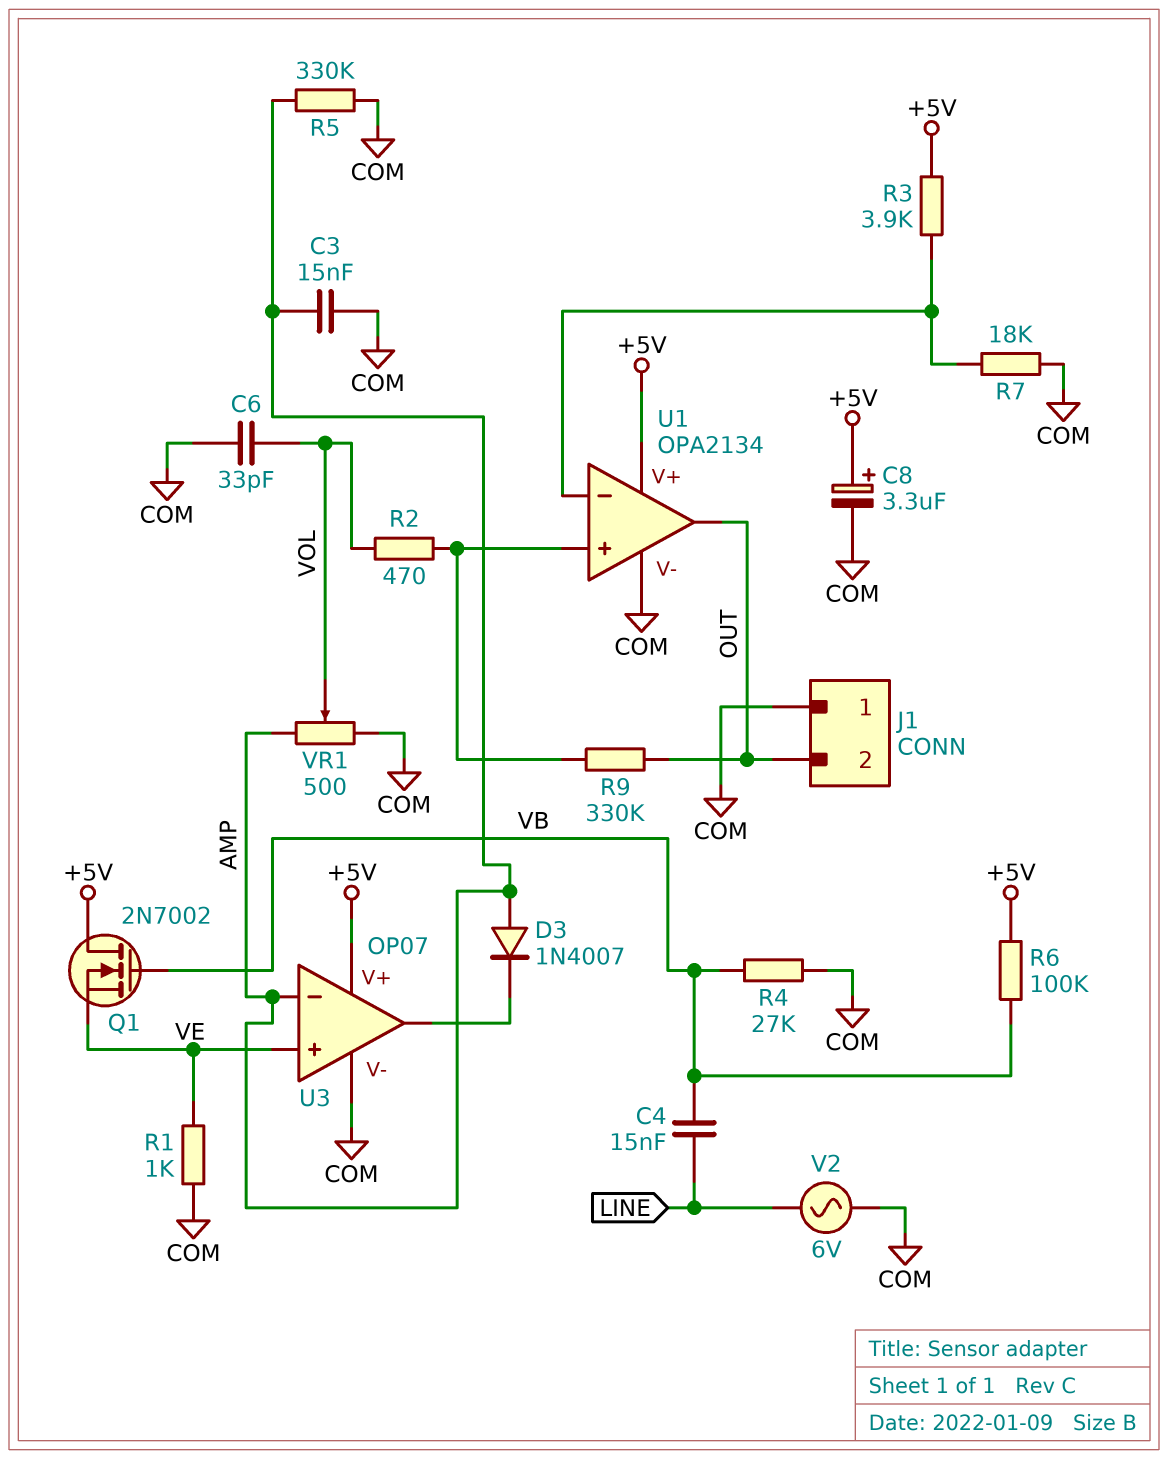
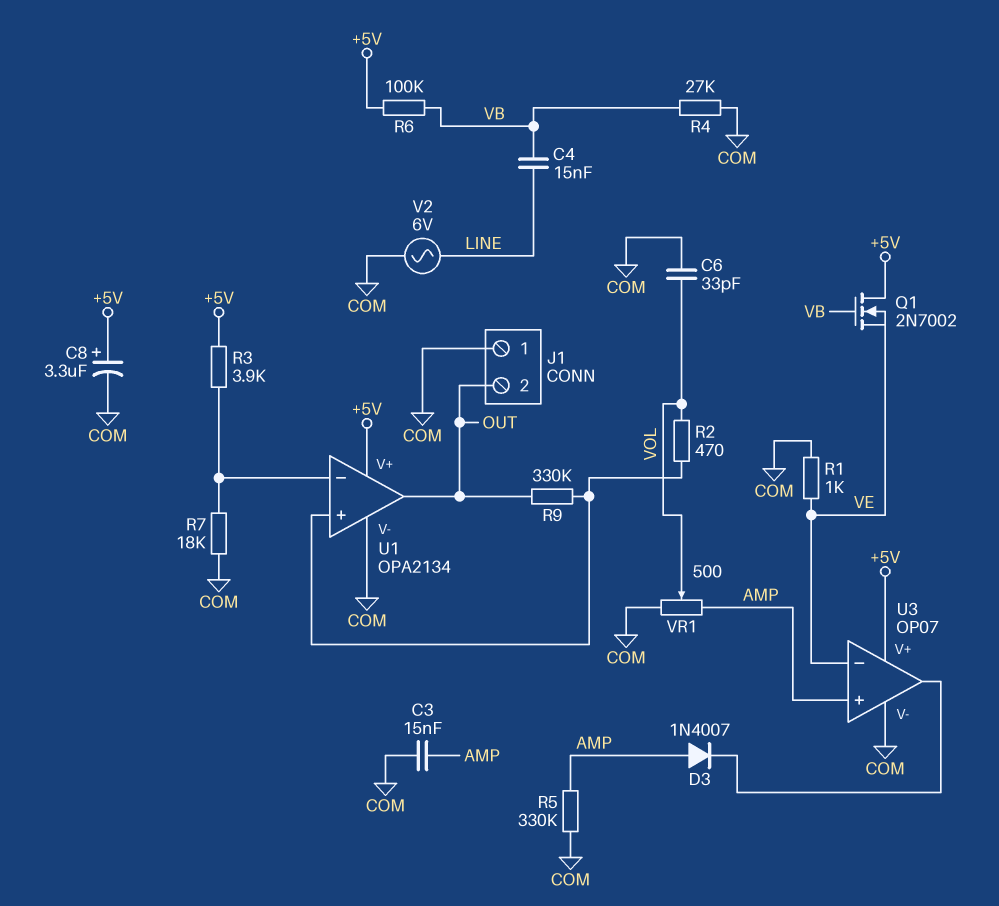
U3 pin in+: VE -> AMP
U3 pin in-: AMP -> VE

